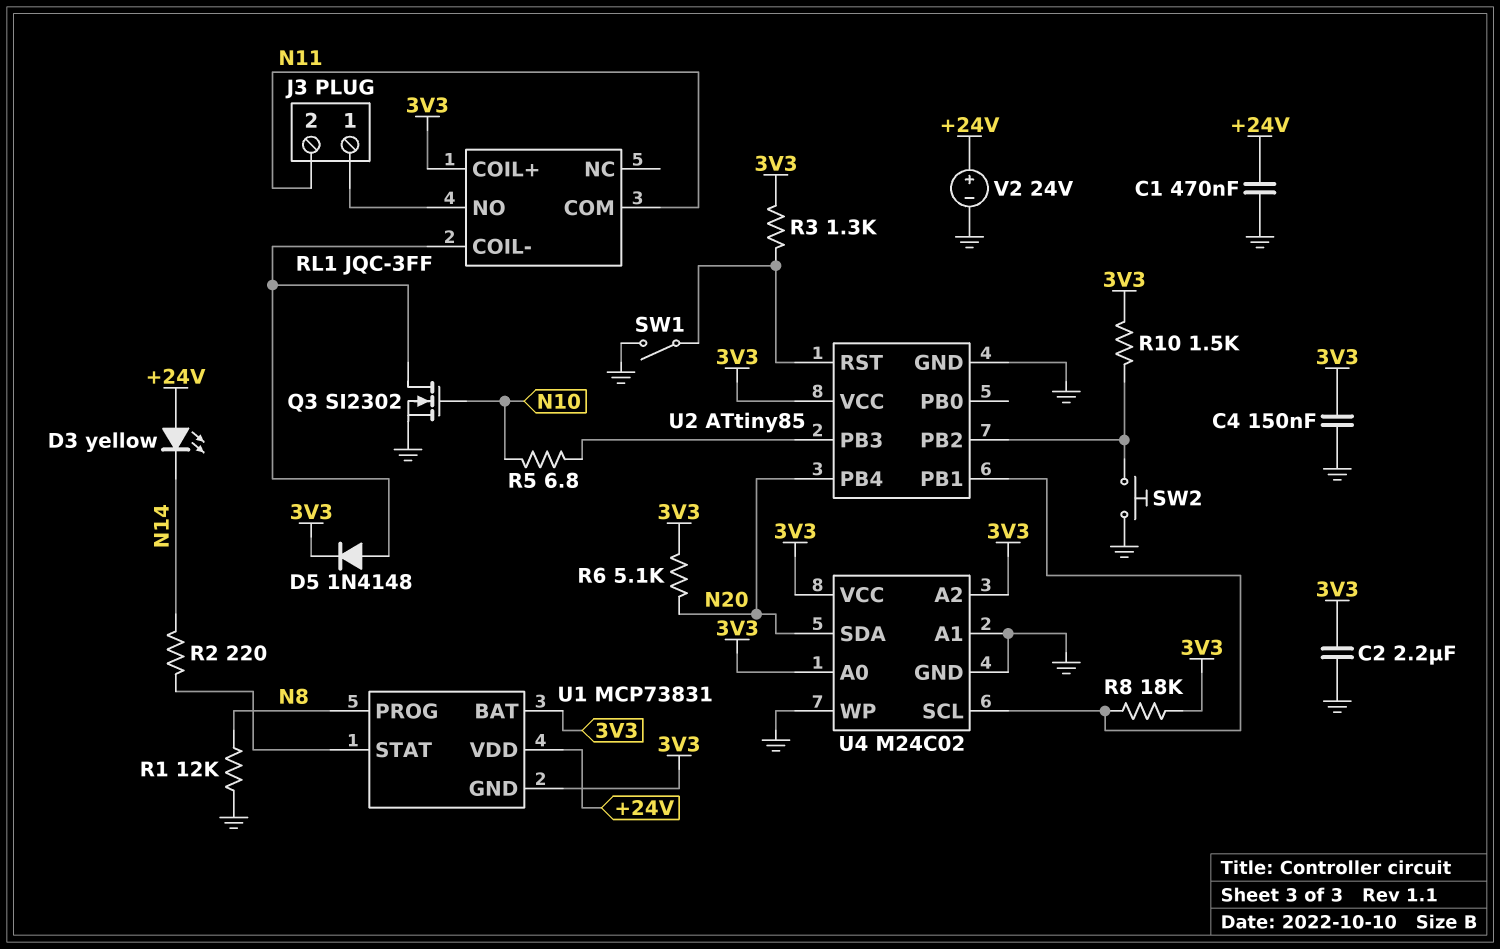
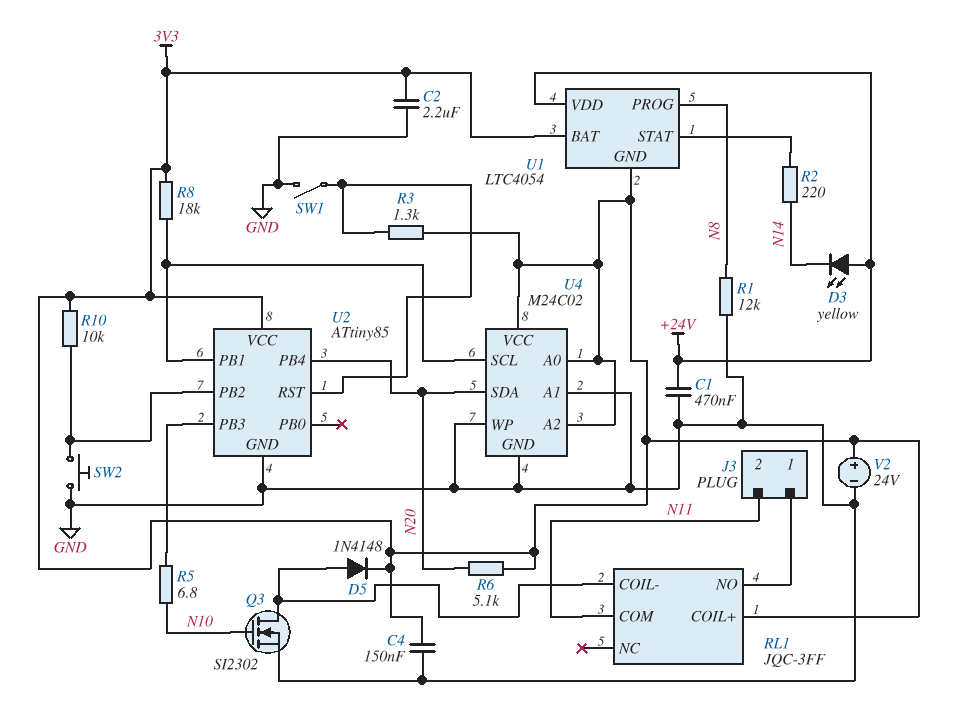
R10: 1.5k (3V3, U2/PB2) -> 10k (3V3, U2/PB2)
U1: MCP73831 -> LTC4054
V2: 24V (plus +24V, minus GND) -> 24V (plus 3V3, minus GND)

